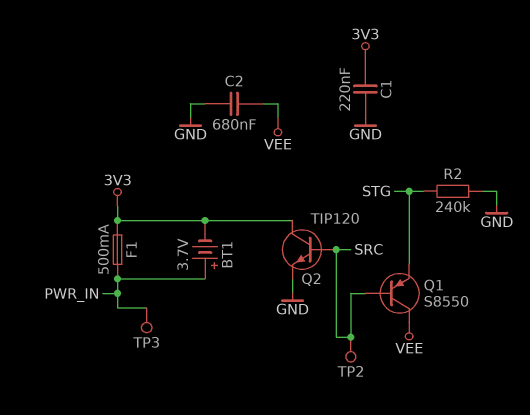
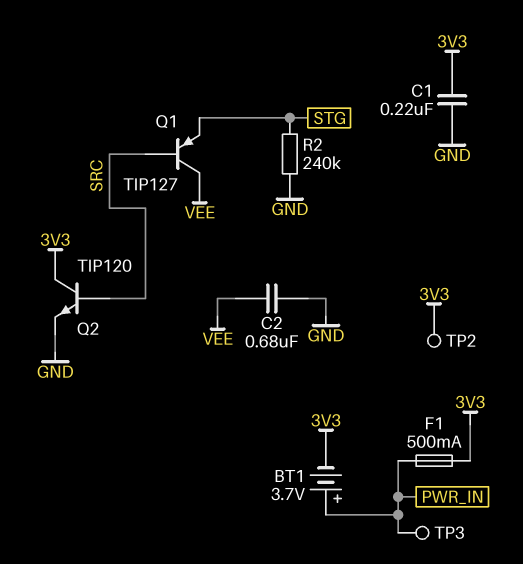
Q1: PNP S8550 (B SRC, C VEE, E STG) -> PNP TIP127 (B SRC, C VEE, E STG)
TP2: test point (SRC) -> test point (3V3)

